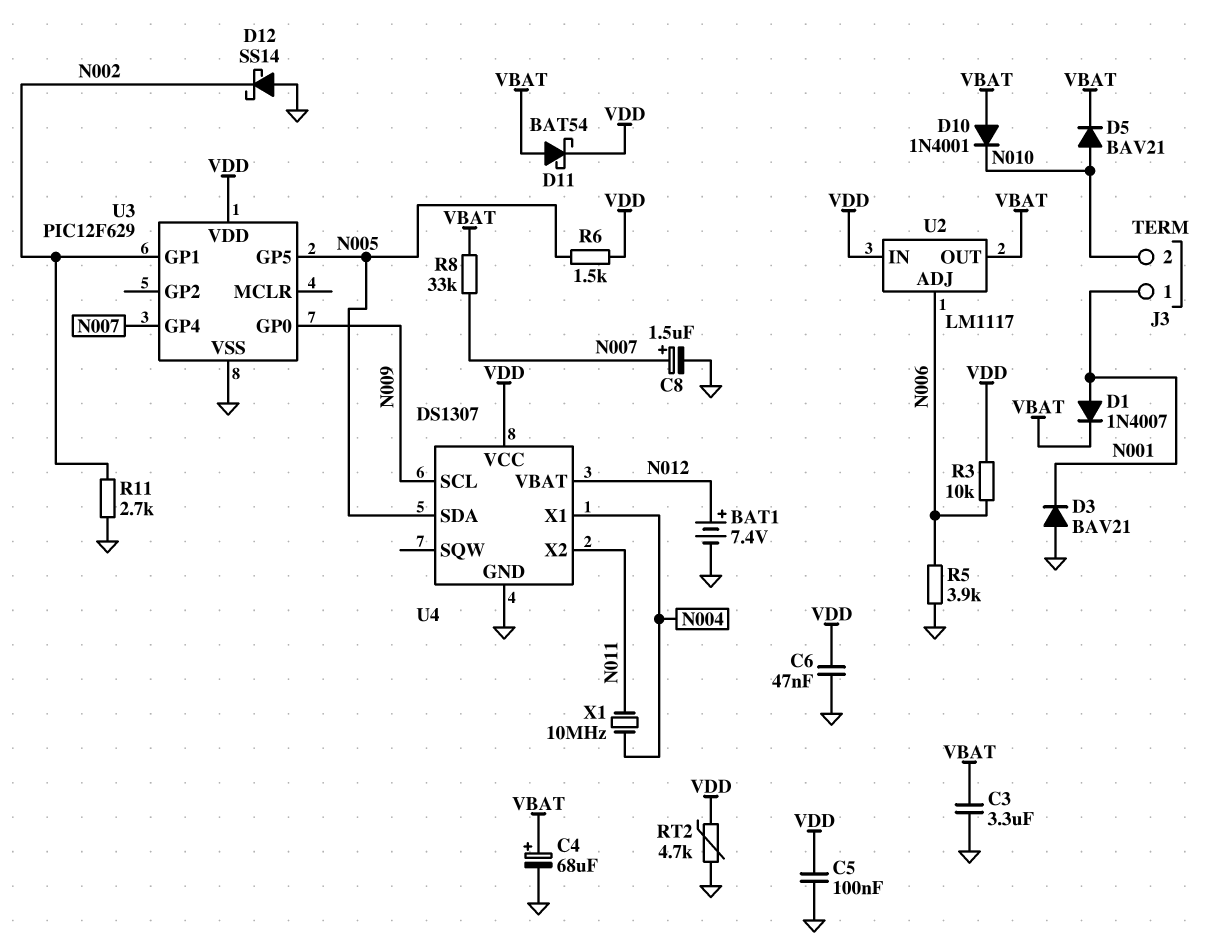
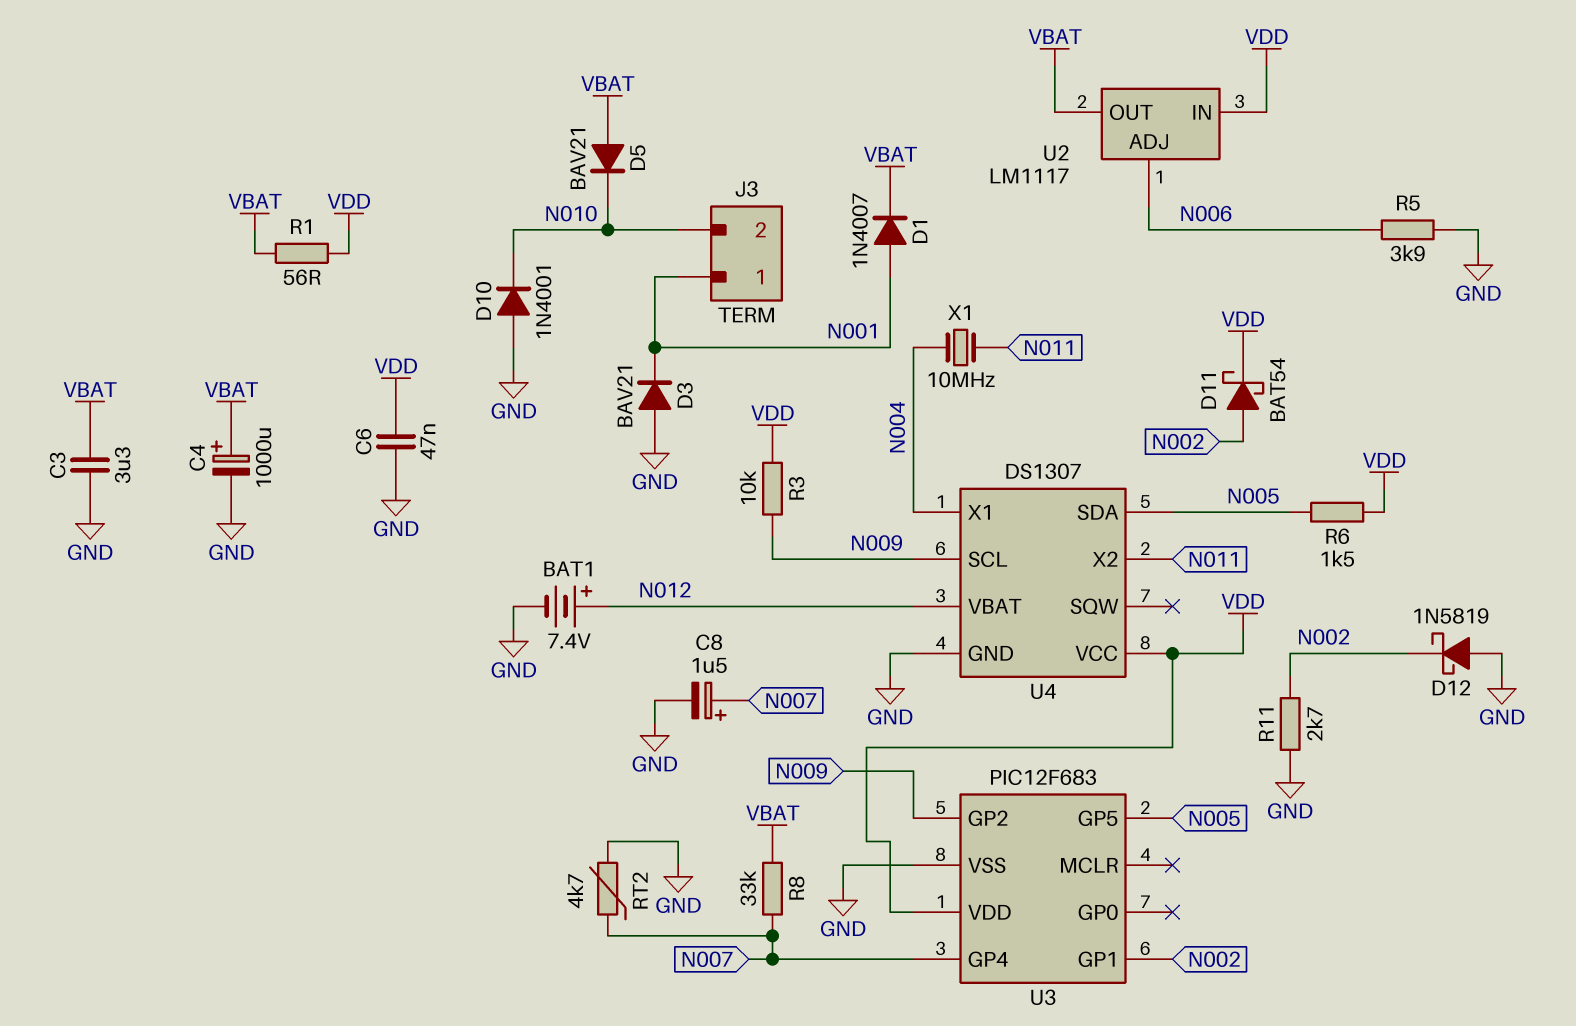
C4: 68uF (plus VBAT, minus GND) -> 1000uF (plus VBAT, minus GND)
C5: 100nF (GND, VDD) -> none
D5: diode BAV21 (A N010, K VBAT) -> diode BAV21 (A VBAT, K N010)
D10: diode 1N4001 (A VBAT, K N010) -> diode 1N4001 (A GND, K N010)
D11: schottky BAT54 (A VBAT, K VDD) -> schottky BAT54 (A N002, K VDD)
D12: schottky SS14 (A GND, K N002) -> schottky 1N5819 (A GND, K N002)
R1: none -> 56 (VBAT, VDD)
R3: 10k (N006, VDD) -> 10k (N009, VDD)
RT2: 4.7k (GND, VDD) -> 4.7k (GND, N007)
U3: PIC12F629 -> PIC12F683
U3 pin GP0: N009 -> none
U3 pin GP2: none -> N009

